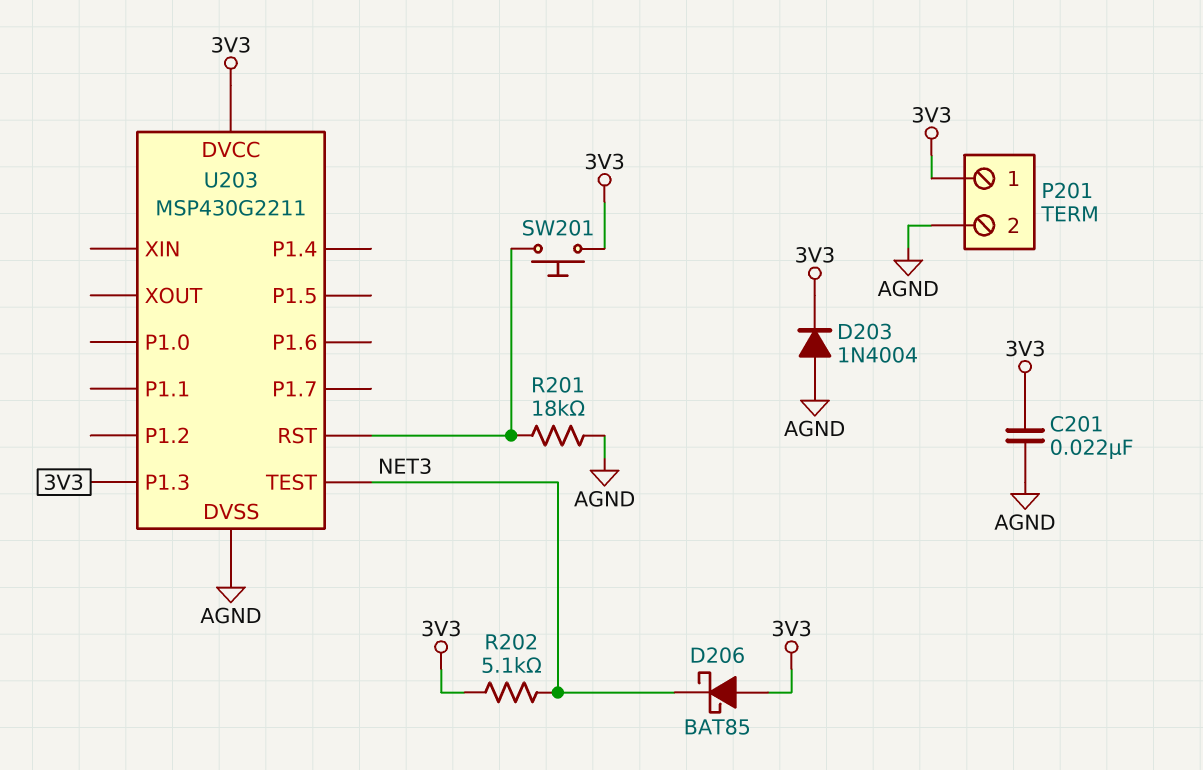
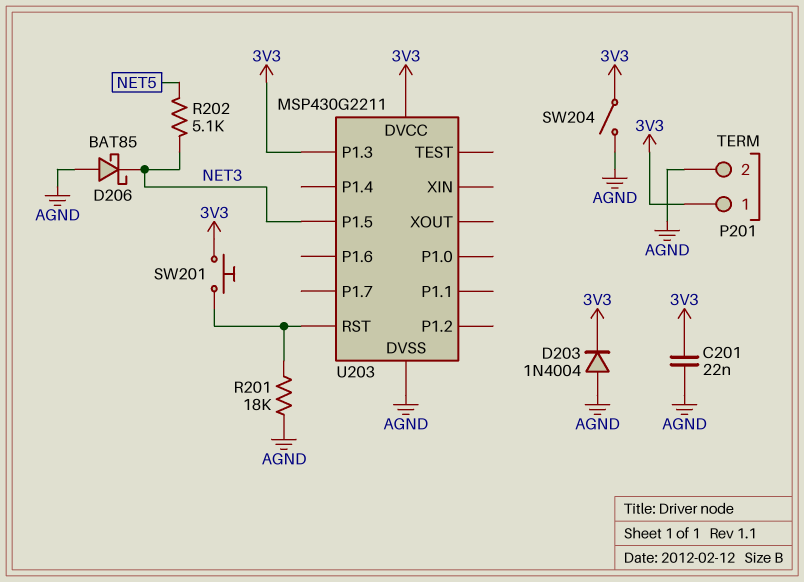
D206: schottky BAT85 (A 3V3, K NET3) -> schottky BAT85 (A AGND, K NET3)
R202: 5.1k (3V3, NET3) -> 5.1k (NET3, NET5)
SW204: none -> switch (3V3, AGND)
U203 pin P1.5: none -> NET3
U203 pin TEST: NET3 -> none

